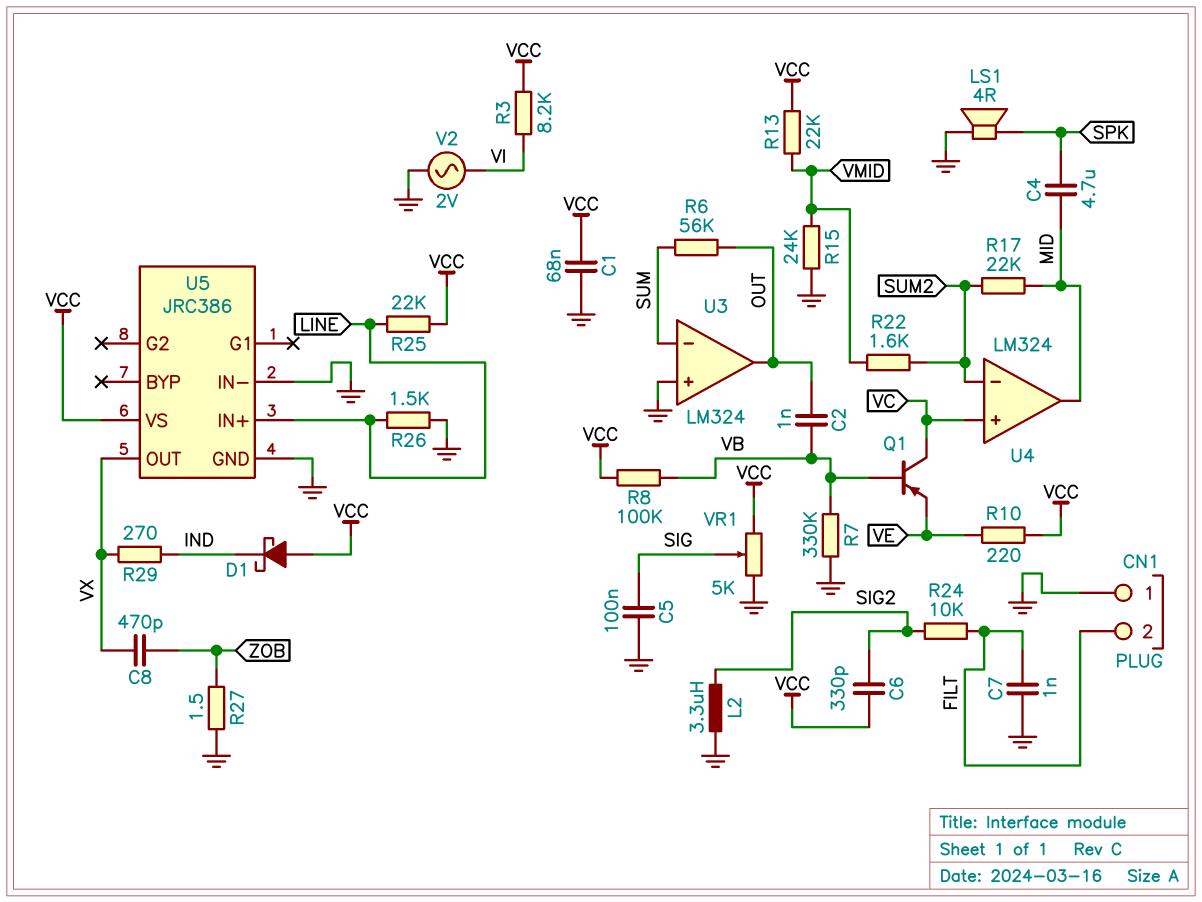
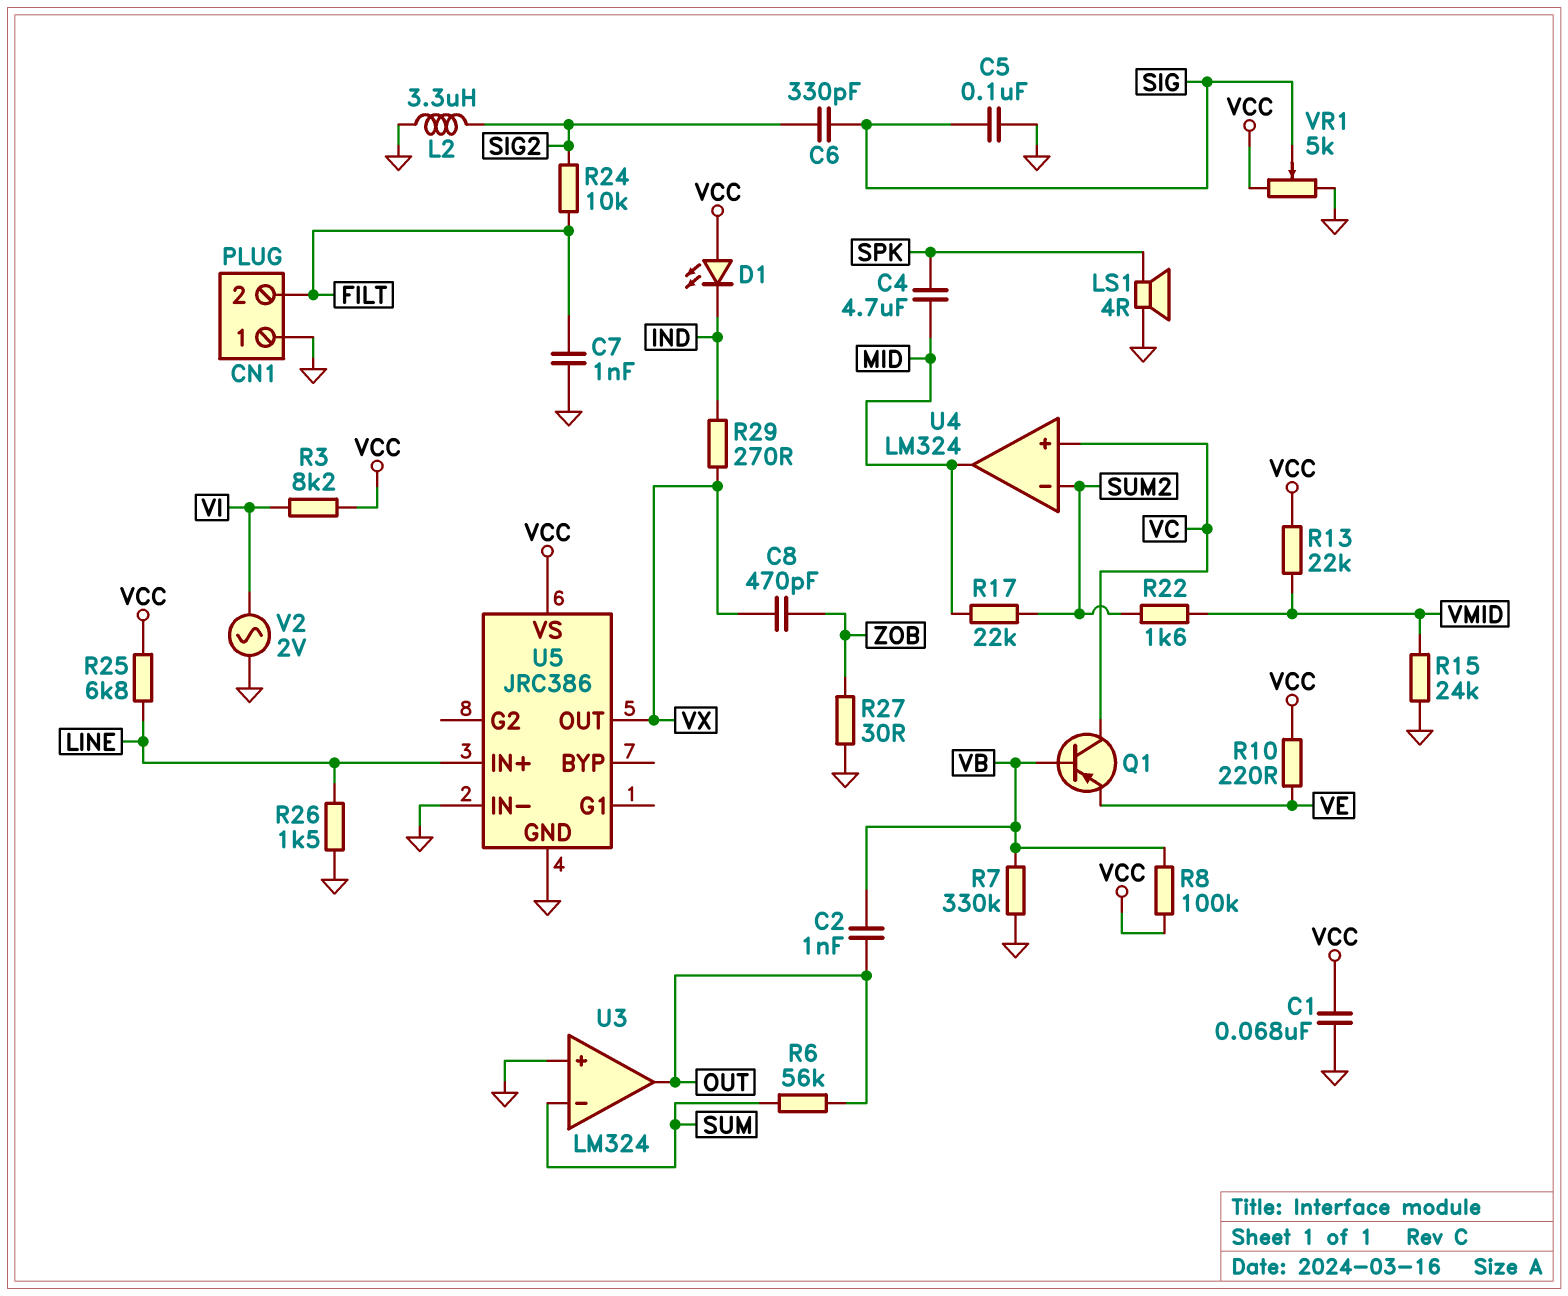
C6: 330pF (SIG2, VCC) -> 330pF (SIG, SIG2)
D1: schottky (A VCC, K IND) -> LED (A VCC, K IND)
R25: 22k (LINE, VCC) -> 6.8k (LINE, VCC)
R27: 1.5 (GND, ZOB) -> 30 (GND, ZOB)

